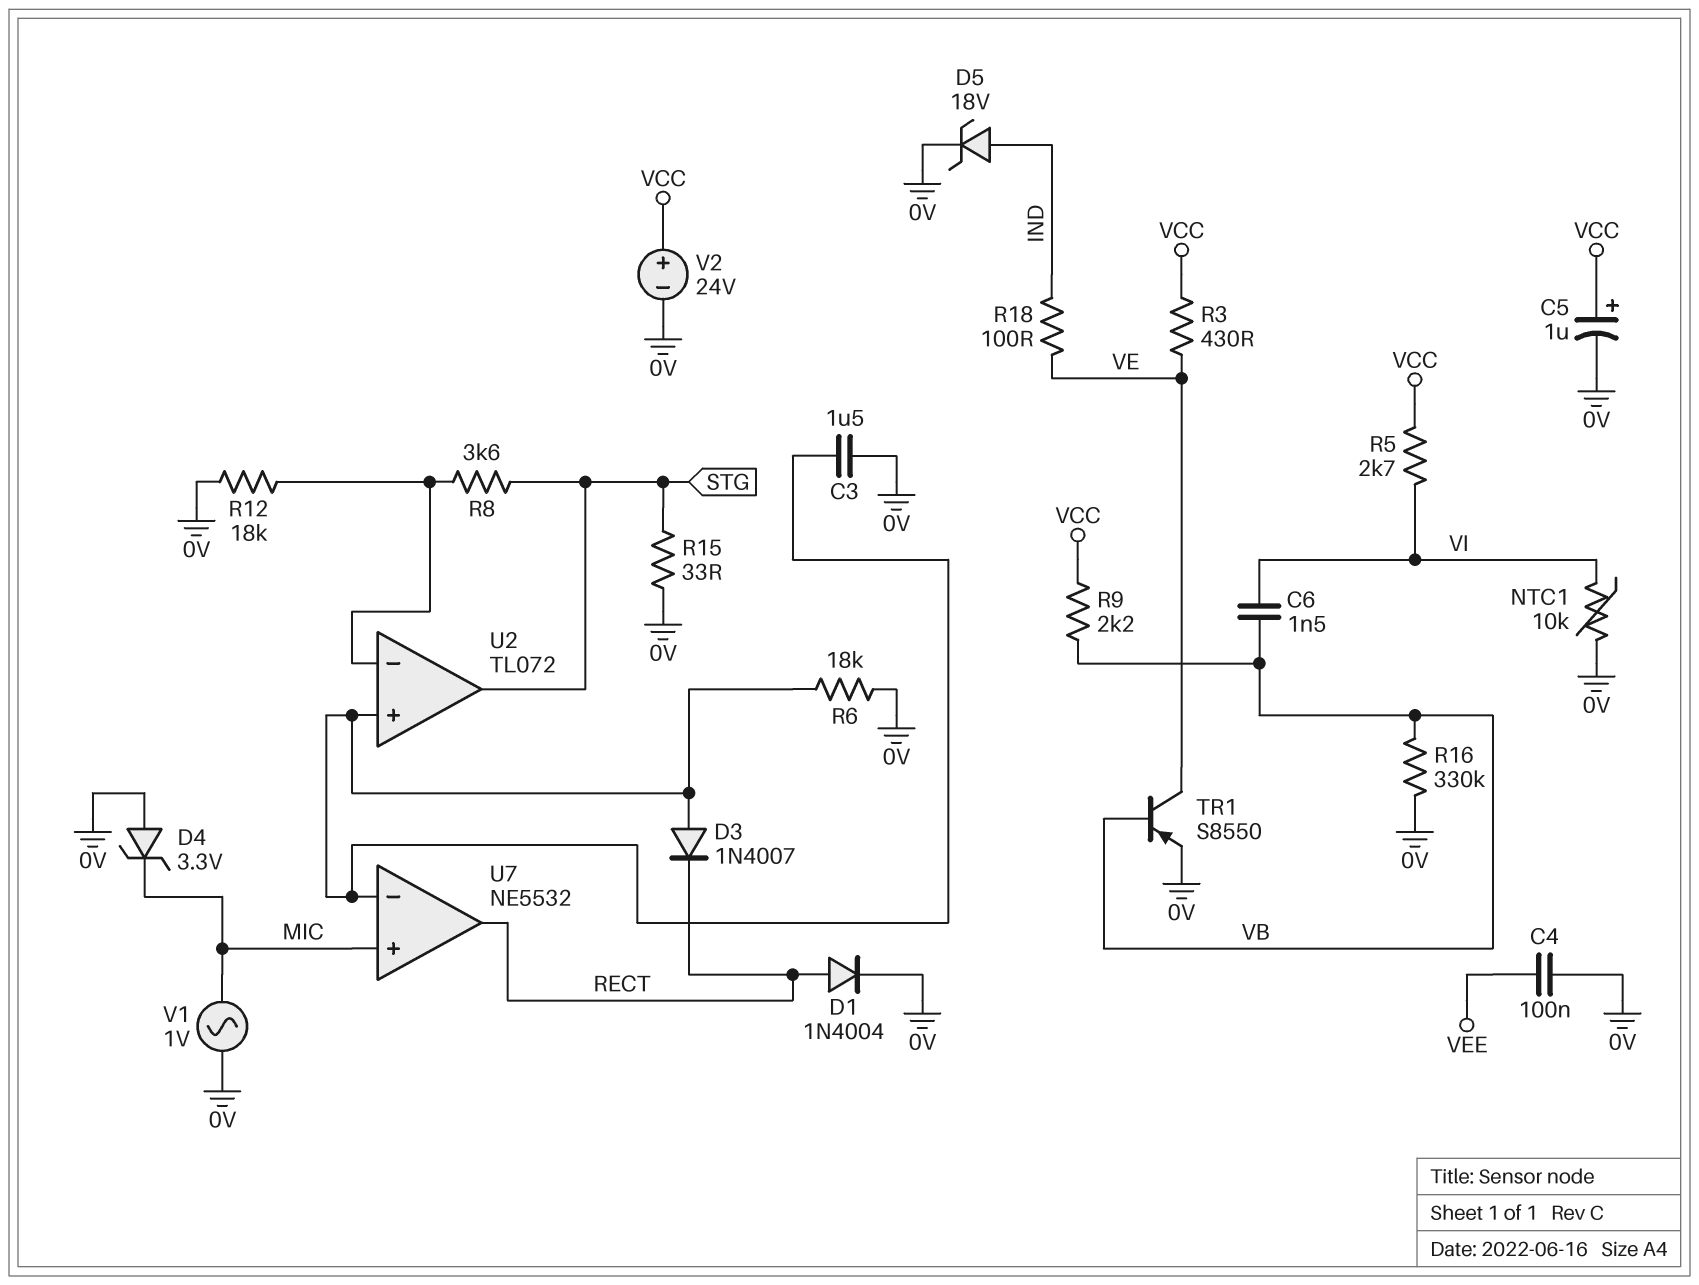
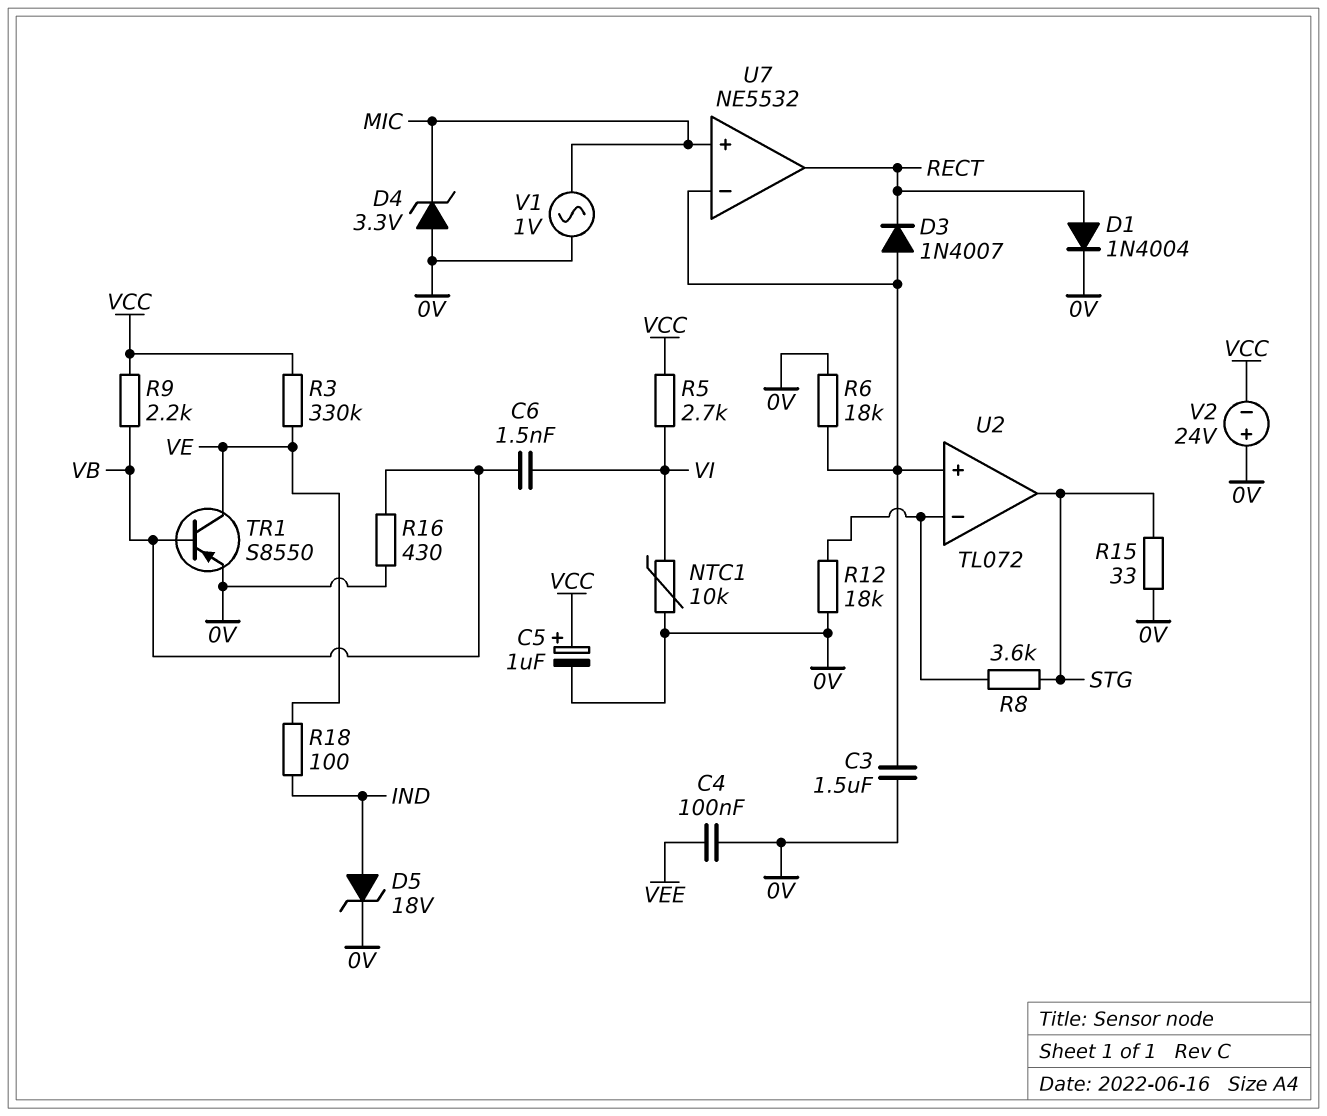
R3: 430 (VCC, VE) -> 330k (VCC, VE)
R16: 330k (0V, VB) -> 430 (0V, VB)
V2: 24V (plus VCC, minus 0V) -> 24V (plus 0V, minus VCC)

